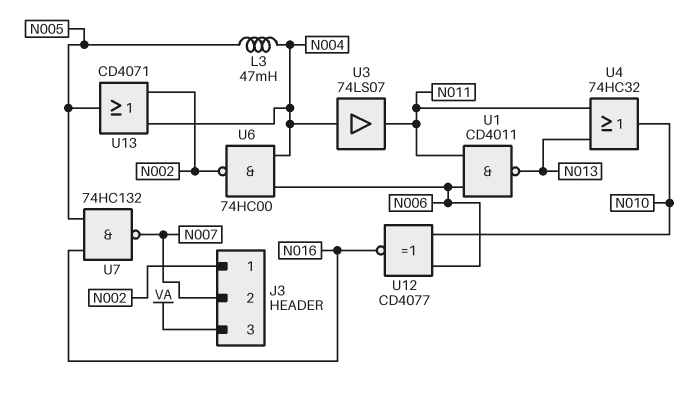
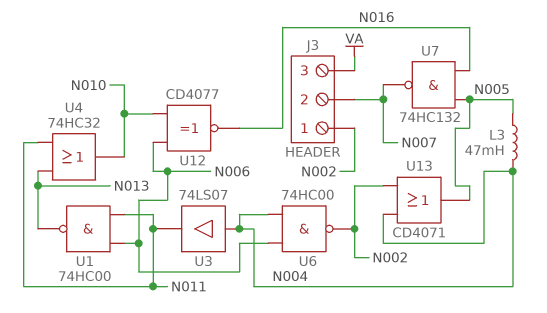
U1: NAND CD4011 (in N006, in N011, out N013) -> NAND 74HC00 (in N006, in N011, out N013)

